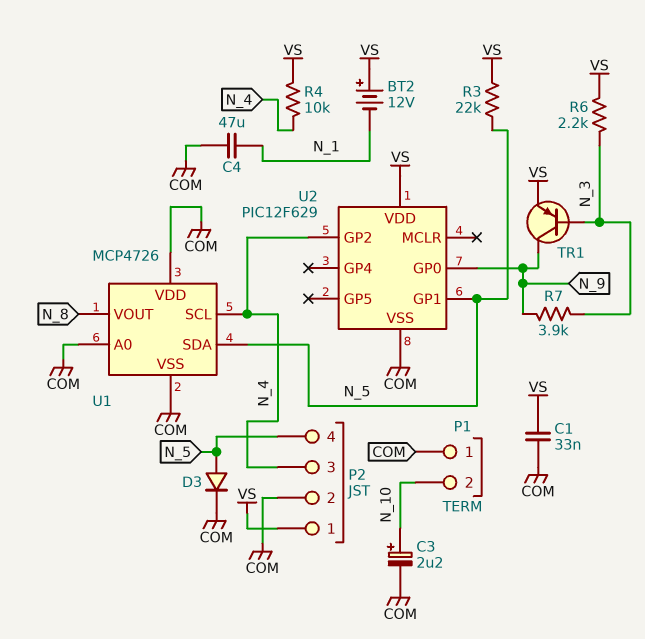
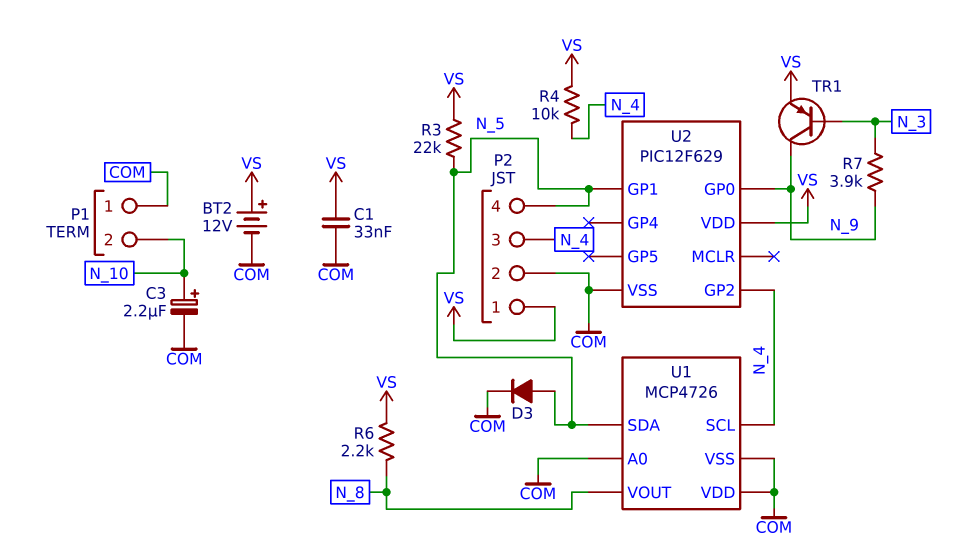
BT2: 12V (plus VS, minus N_1) -> 12V (plus VS, minus COM)
C4: 47uF (COM, N_1) -> none
R6: 2.2k (N_3, VS) -> 2.2k (N_8, VS)

